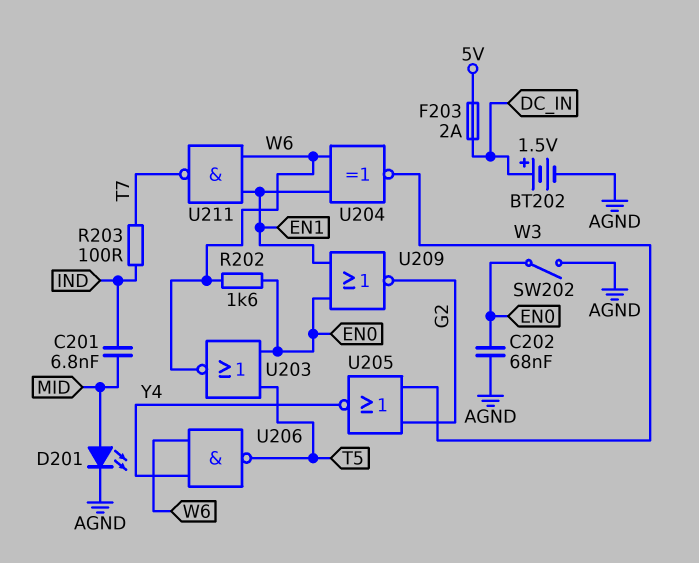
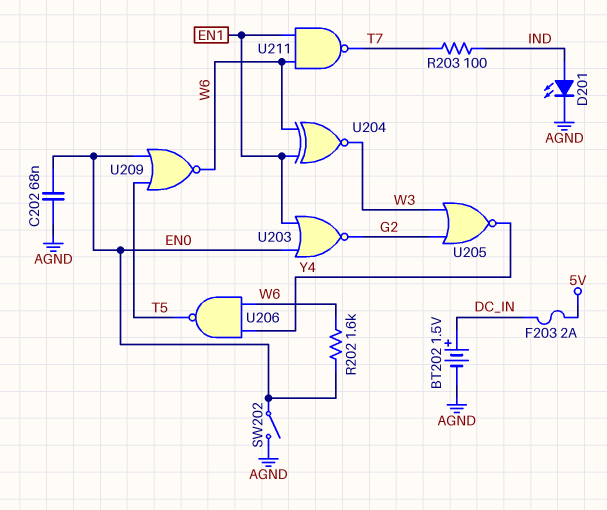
C201: 6.8nF (IND, MID) -> none
D201: LED (A MID, K AGND) -> LED (A IND, K AGND)
U203: NOR (in EN0, in T5, out W6) -> NOR (in EN0, in EN1, out G2)
U209: NOR (in EN0, in EN1, out G2) -> NOR (in EN0, in T5, out W6)

